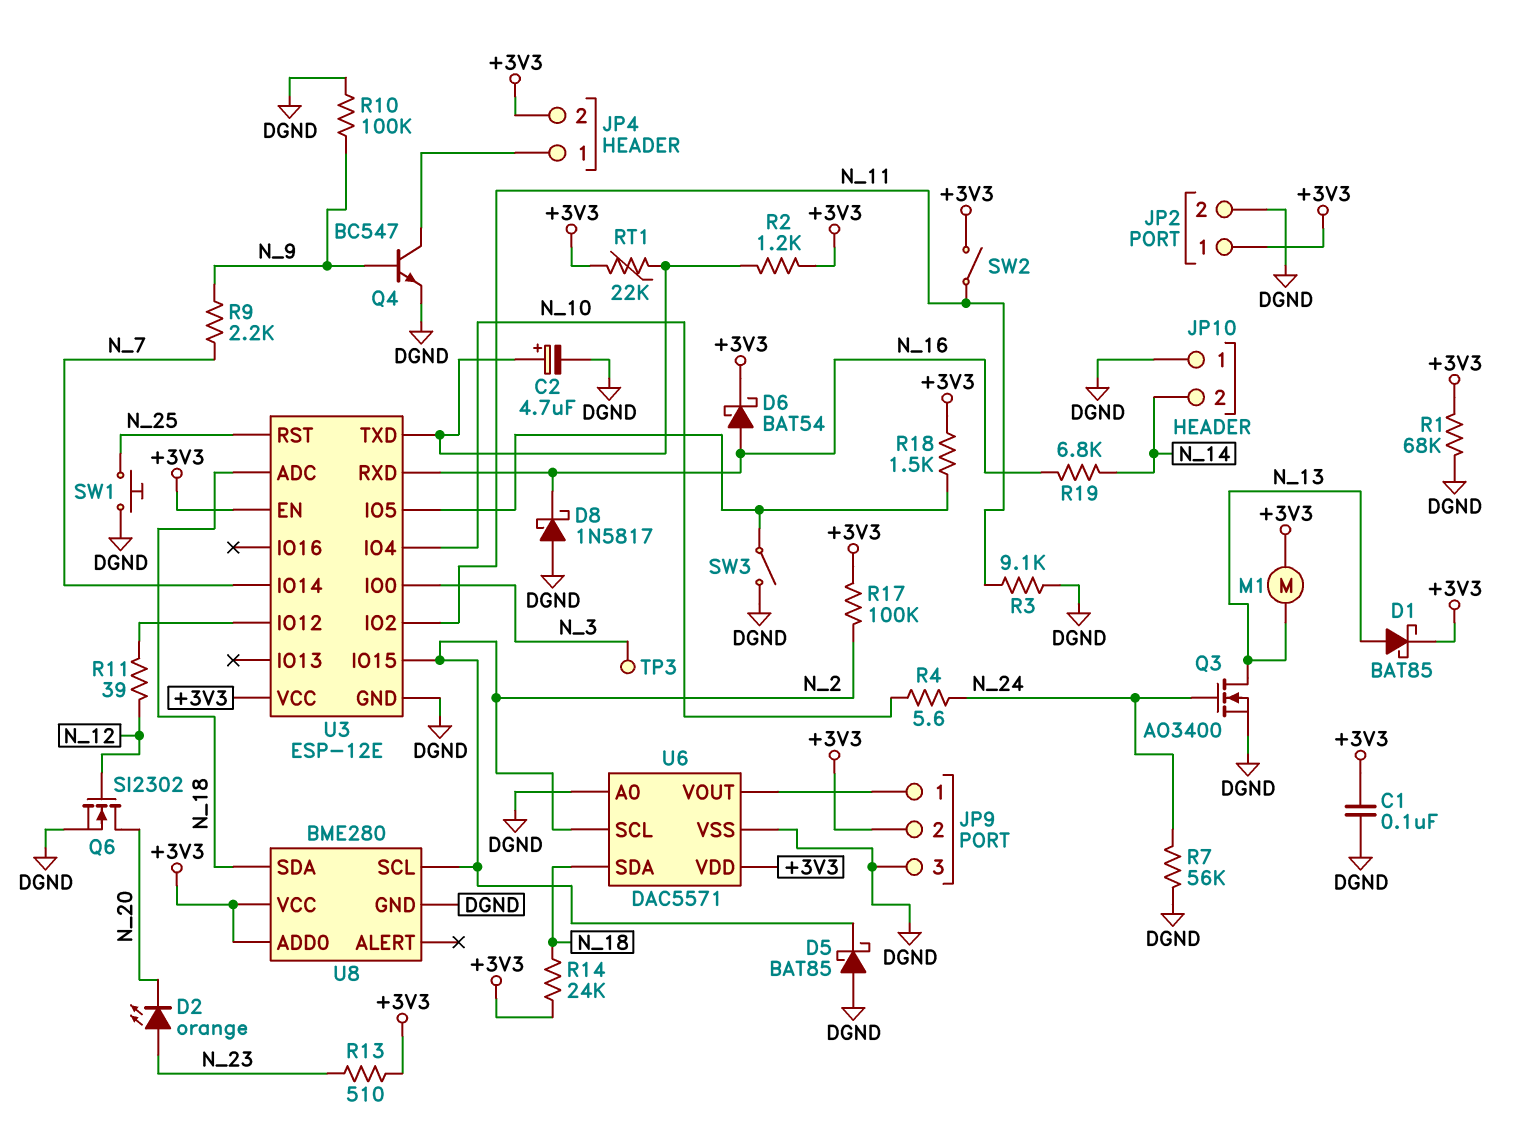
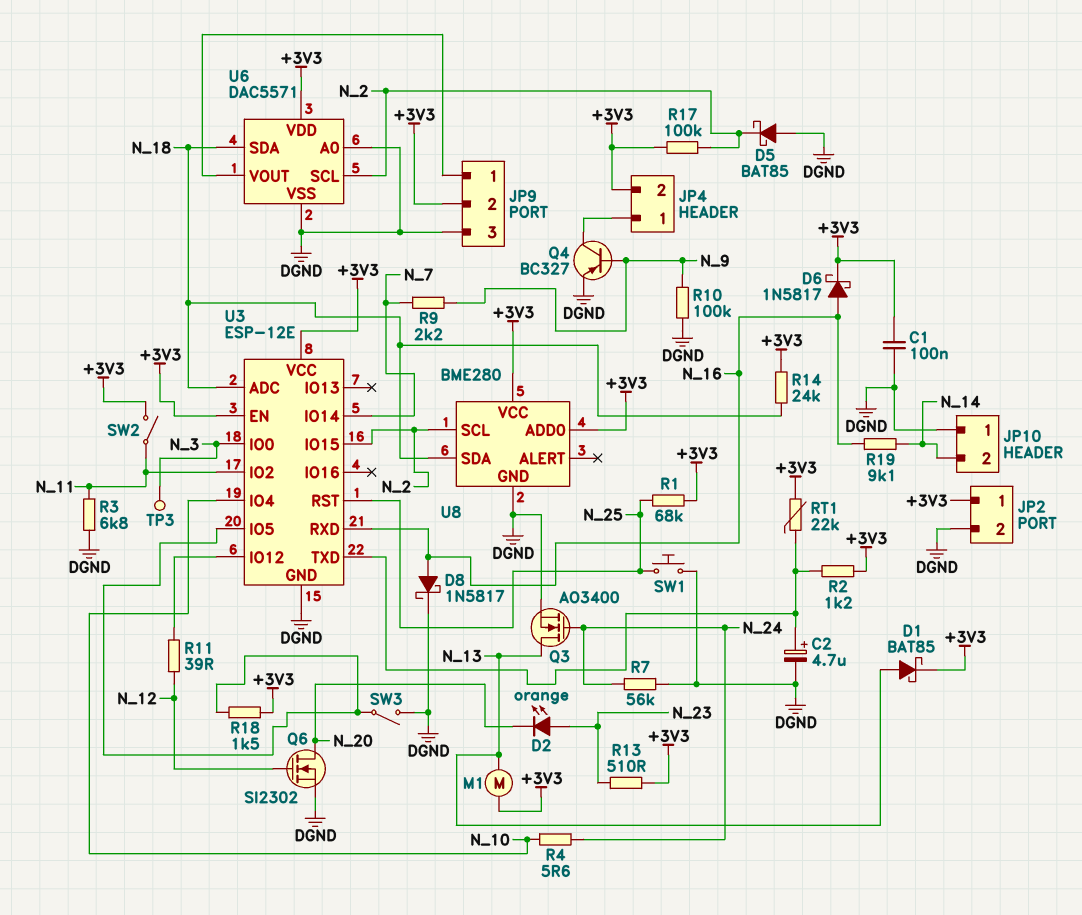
D6: schottky BAT54 (A N_16, K +3V3) -> schottky 1N5817 (A N_16, K +3V3)
D8: schottky 1N5817 (A DGND, K N_16) -> schottky 1N5817 (A N_16, K DGND)
Q4: NPN BC547 (B N_9, C JP4/1, E DGND) -> PNP BC327 (B N_9, C JP4/1, E DGND)
R1: 68k (+3V3, DGND) -> 68k (+3V3, N_25)
R3: 9.1k (DGND, N_11) -> 6.8k (DGND, N_11)
R19: 6.8k (N_14, N_16) -> 9.1k (N_14, N_16)

